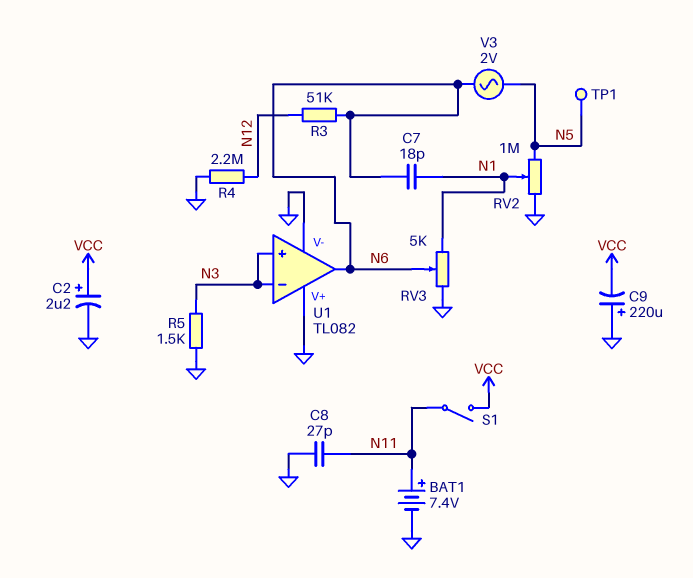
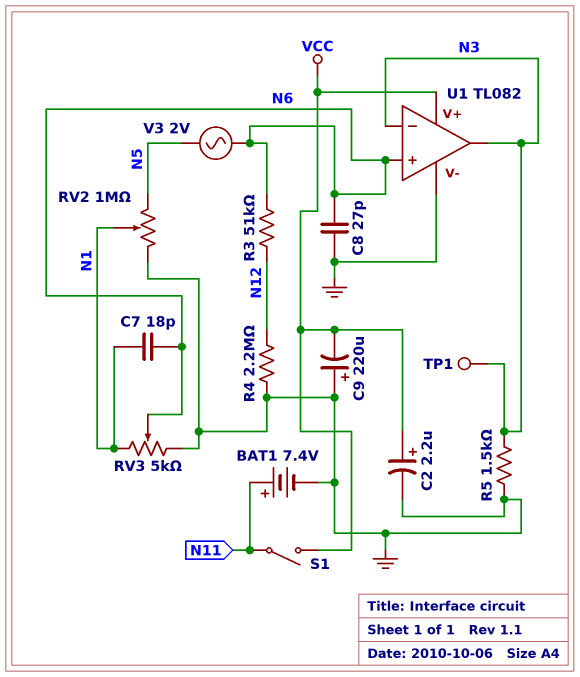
C8: 27pF (GND, N11) -> 27pF (GND, N6)
TP1: test point (N5) -> test point (N3)
U1 pin V+: GND -> VCC
U1 pin in+: N3 -> N6
U1 pin out: N6 -> N3

